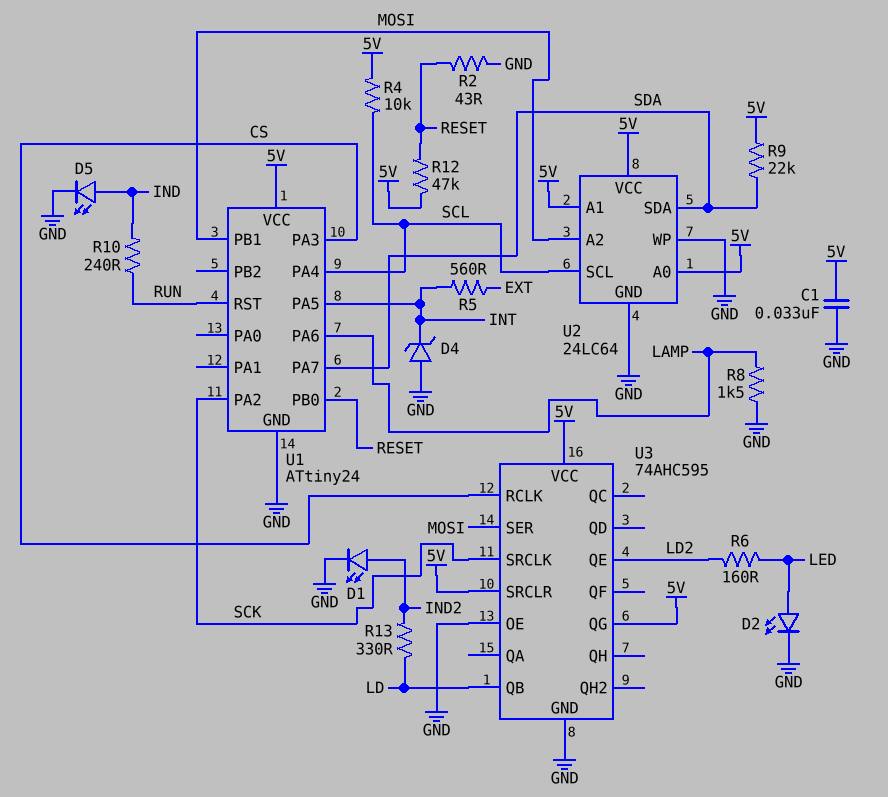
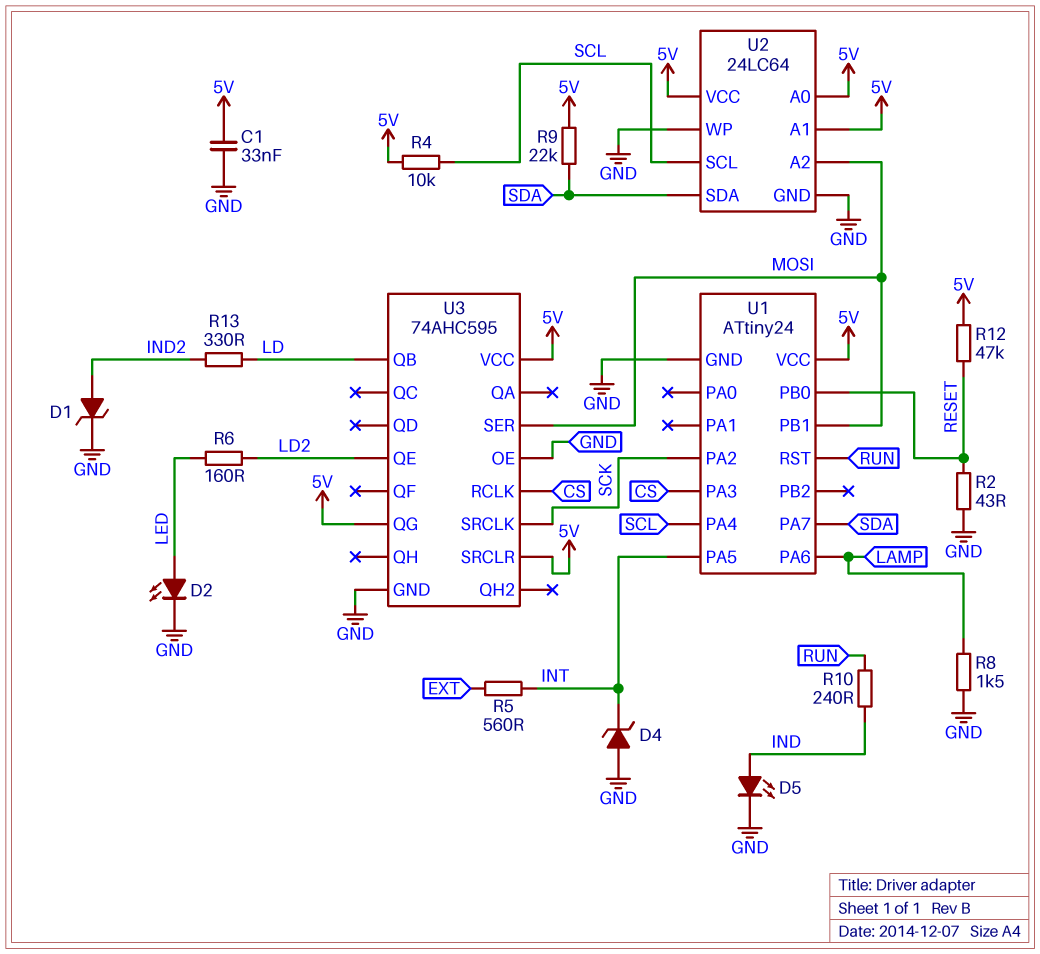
D1: LED (A IND2, K GND) -> zener (A IND2, K GND)

